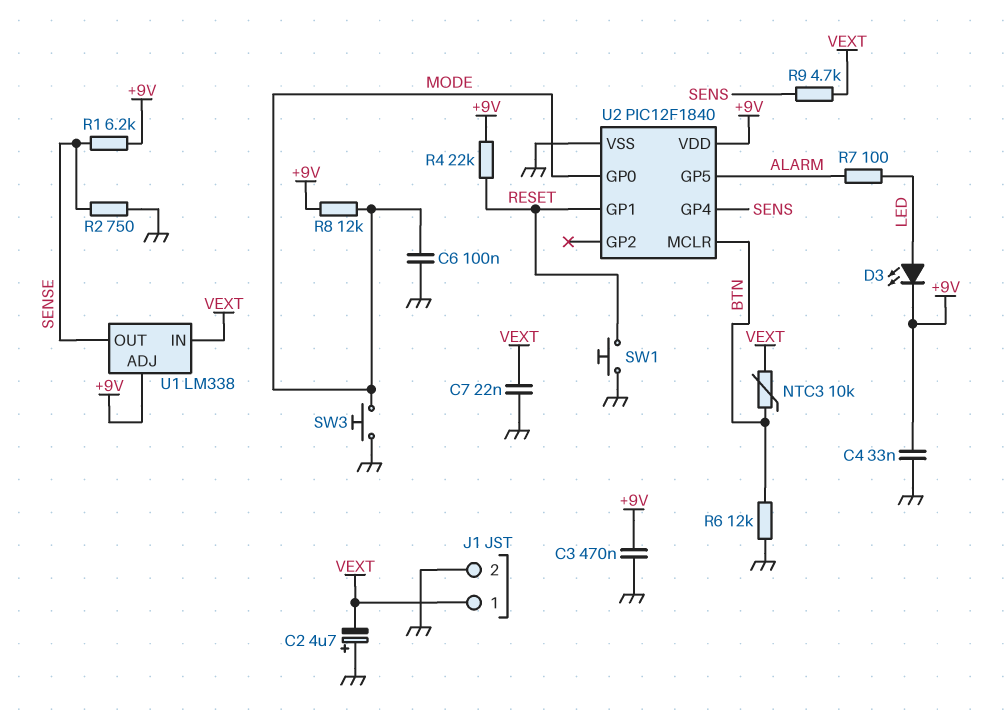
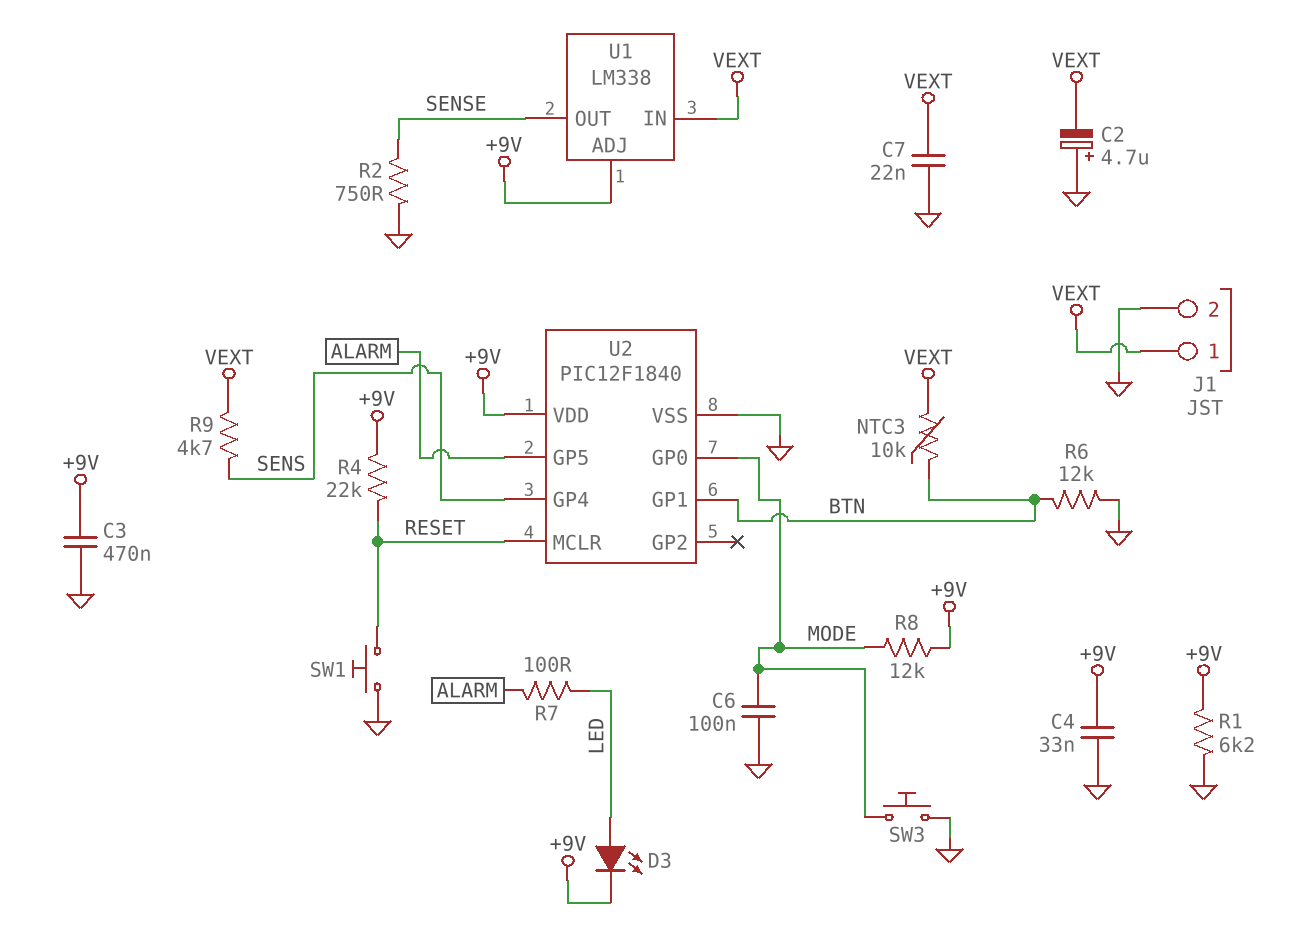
R1: 6.2k (+9V, SENSE) -> 6.2k (+9V, GND)
U2 pin GP1: RESET -> BTN
U2 pin MCLR: BTN -> RESET

